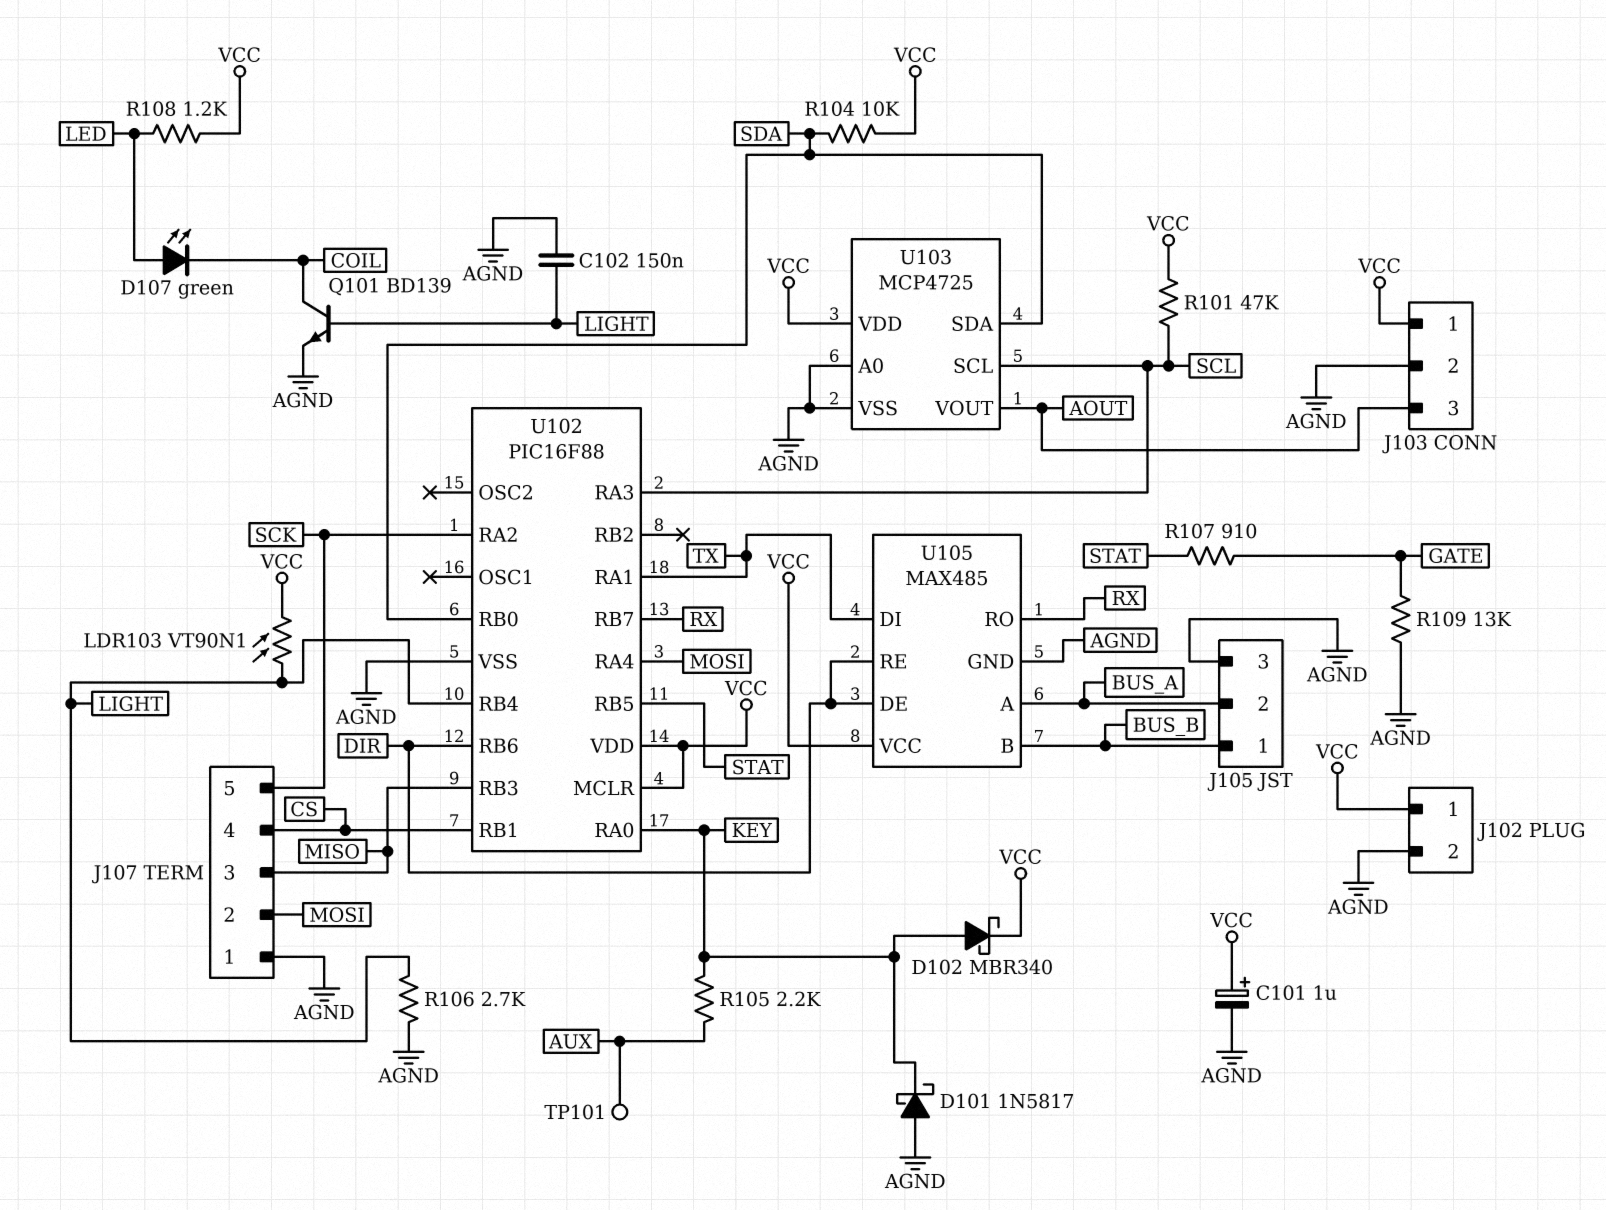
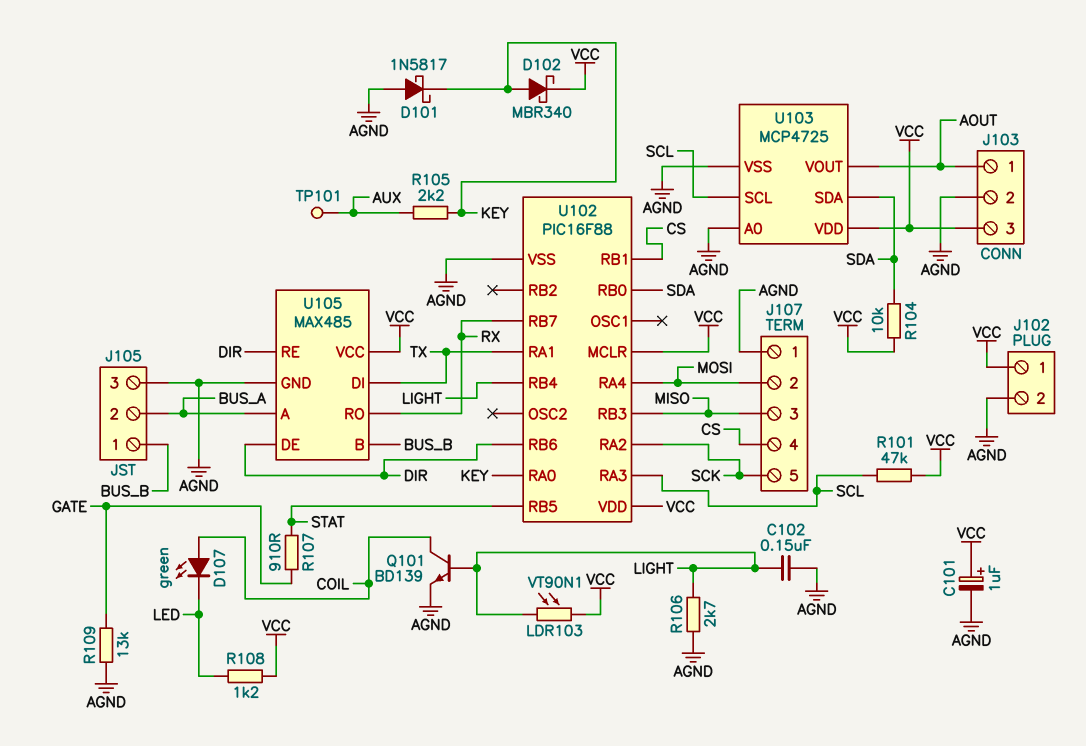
D107: LED green (A LED, K COIL) -> LED green (A COIL, K LED)
J103 pin 1: VCC -> AOUT
J103 pin 3: AOUT -> VCC

